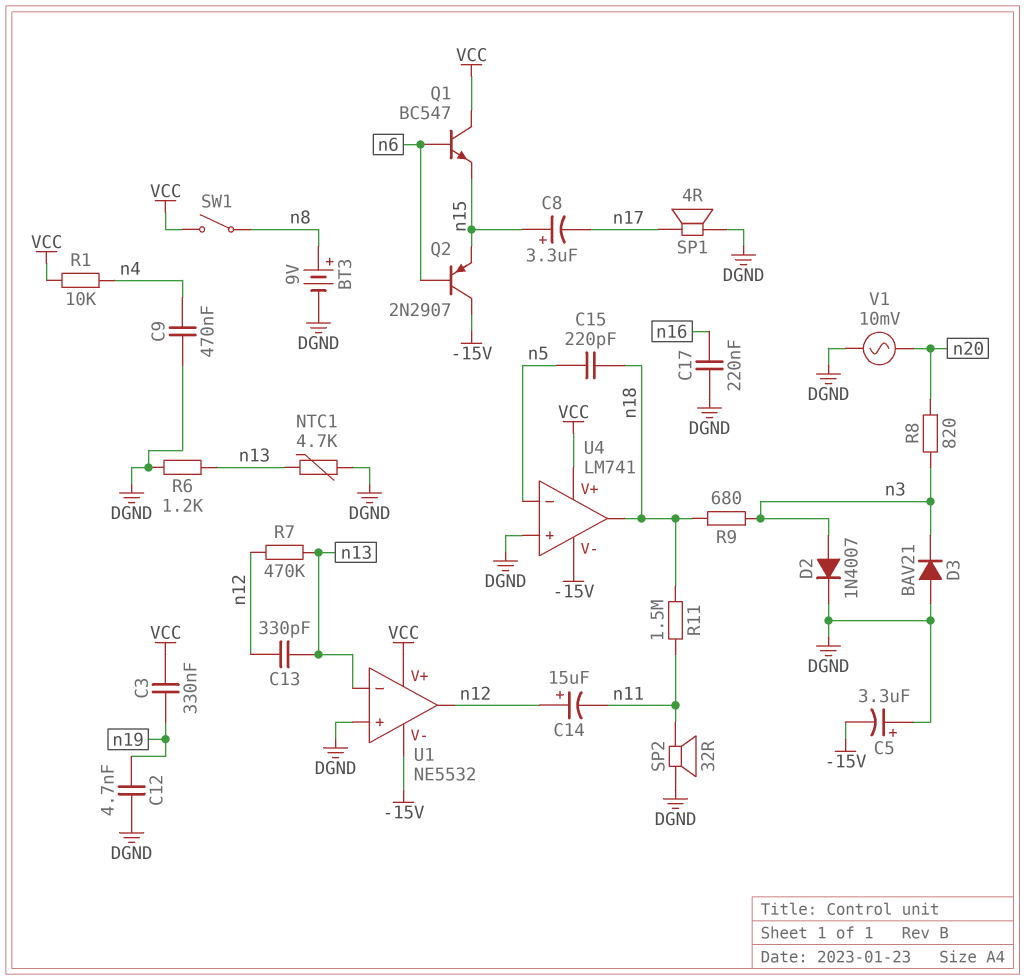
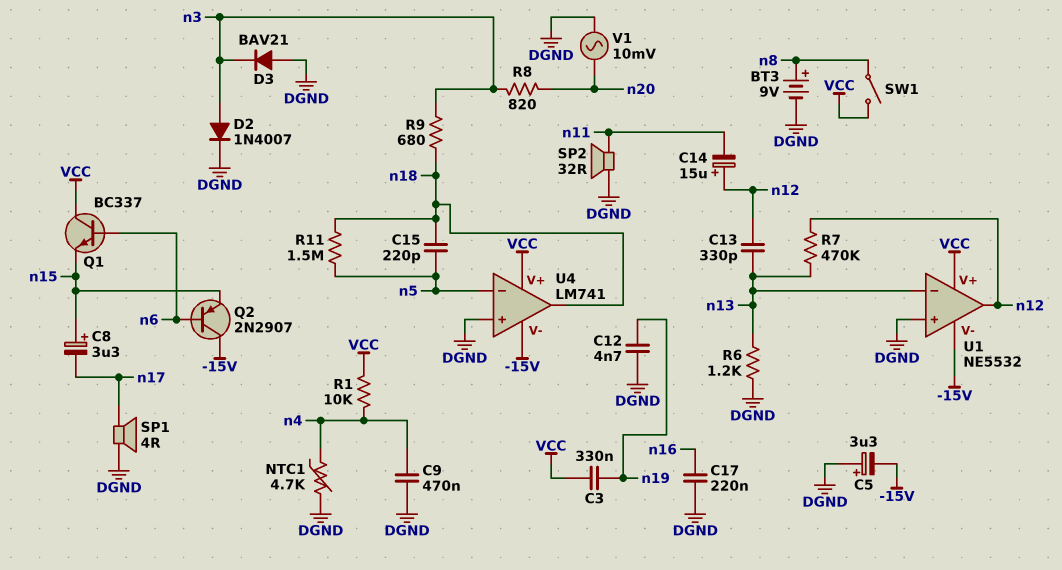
NTC1: 4.7k (DGND, n13) -> 4.7k (DGND, n4)
Q1: NPN BC547 (B n6, C VCC, E n15) -> NPN BC337 (B n6, C VCC, E n15)
R11: 1.5M (n11, n18) -> 1.5M (n5, n18)

